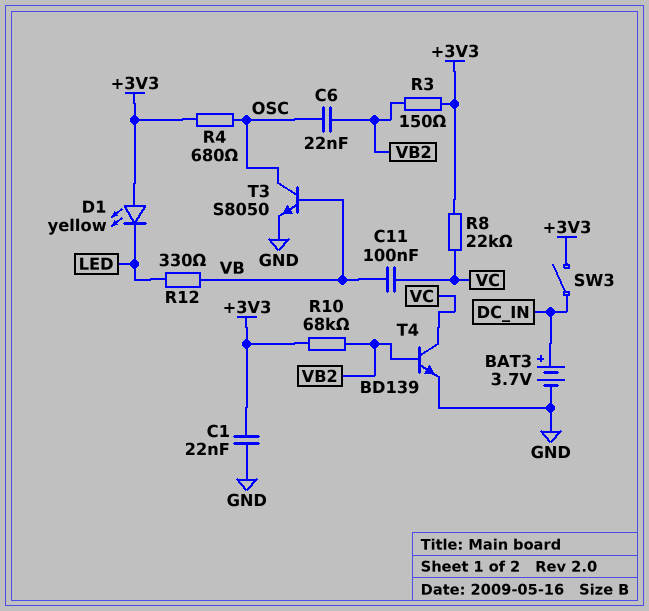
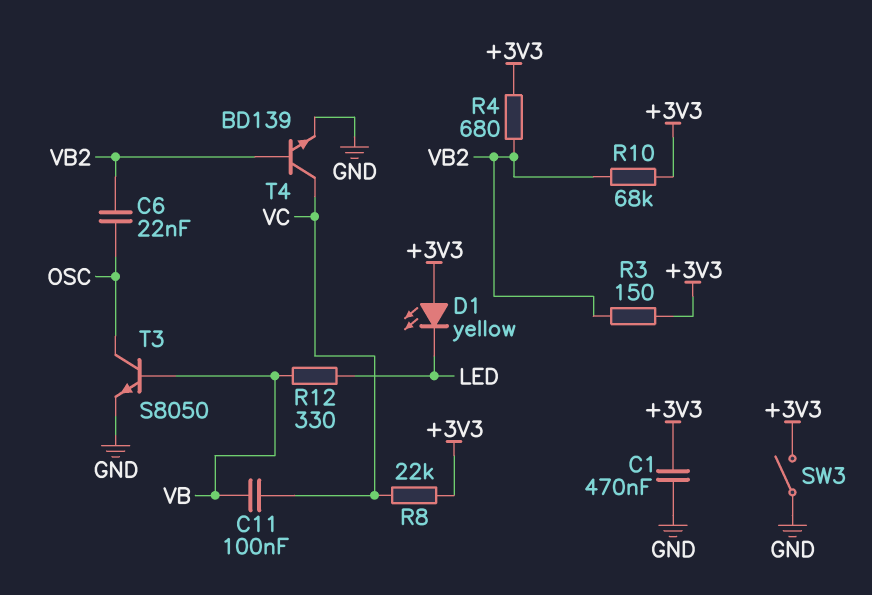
BAT3: 3.7V (plus DC_IN, minus GND) -> none
C1: 22nF (+3V3, GND) -> 470nF (+3V3, GND)
R4: 680 (+3V3, OSC) -> 680 (+3V3, VB2)
SW3: switch (+3V3, DC_IN) -> switch (+3V3, GND)

